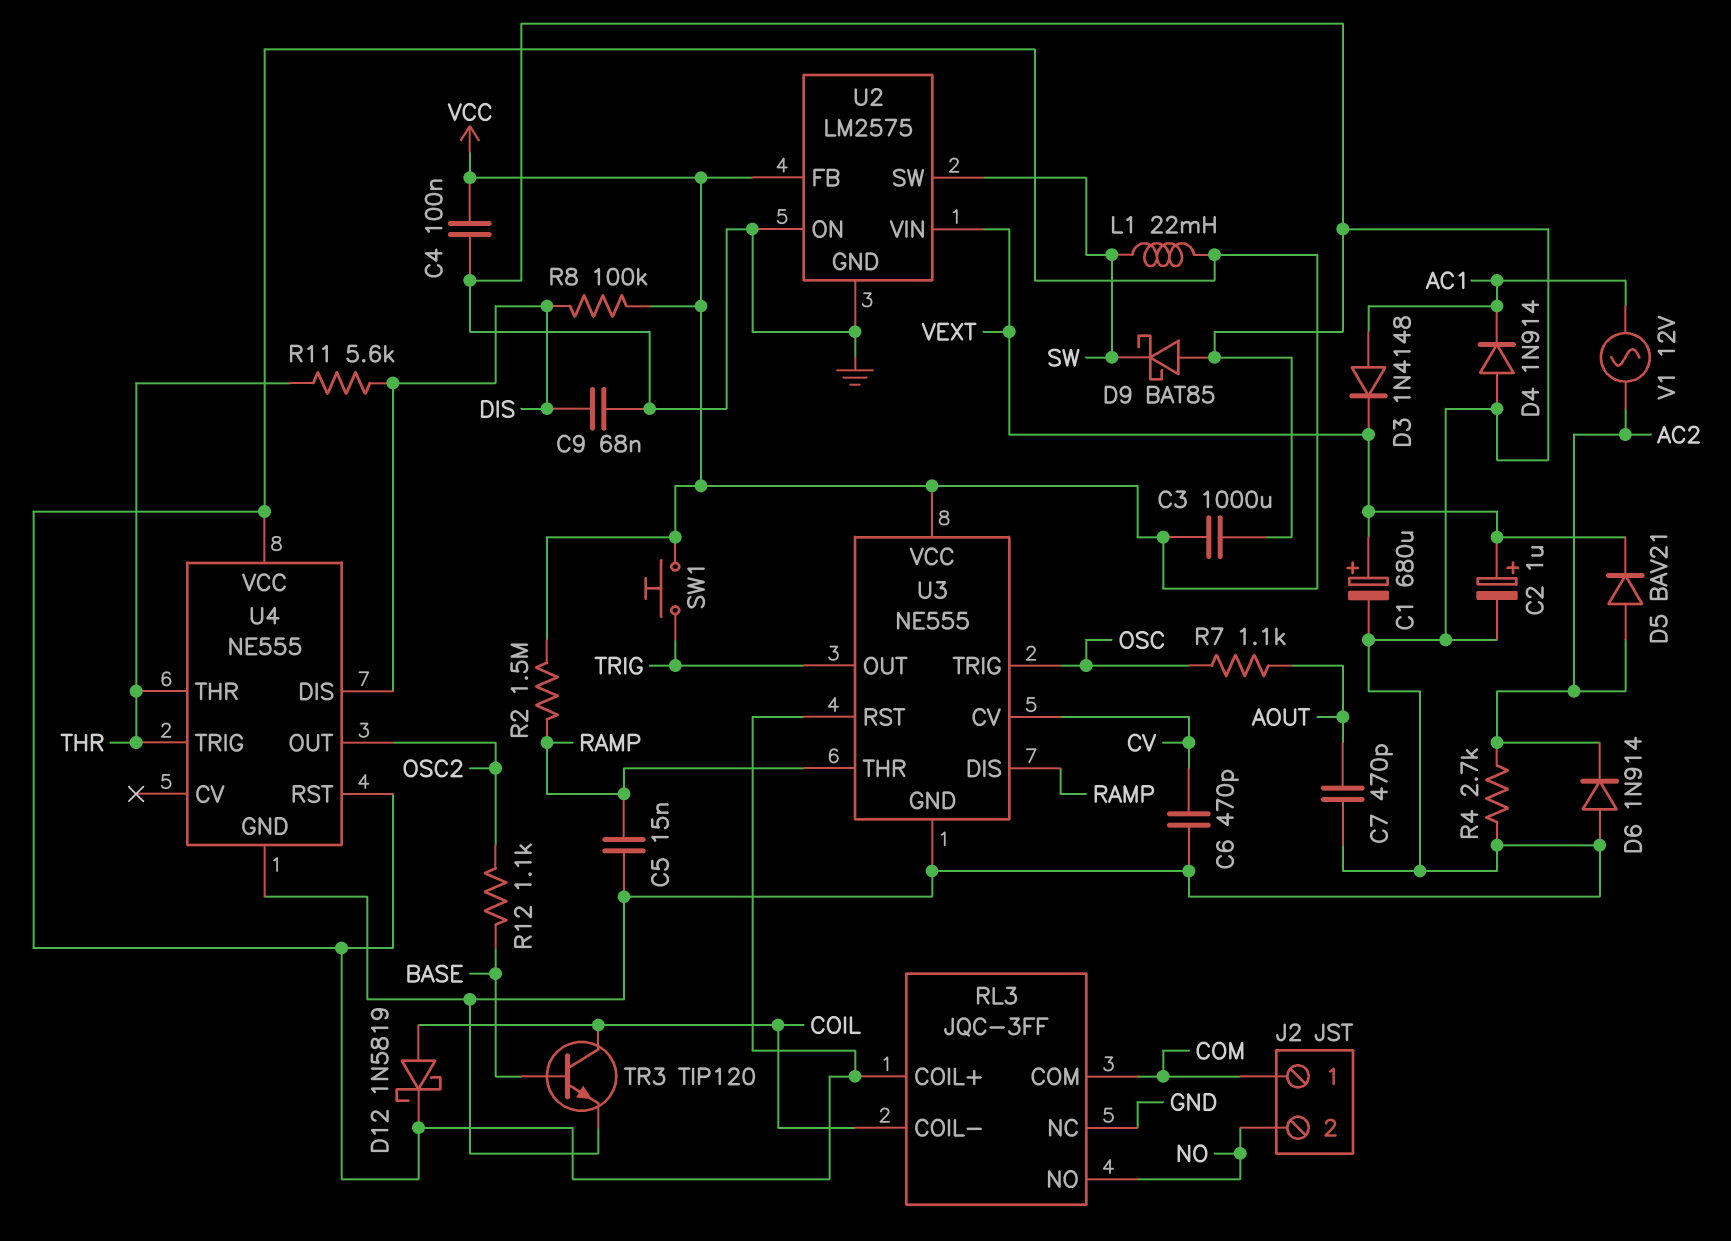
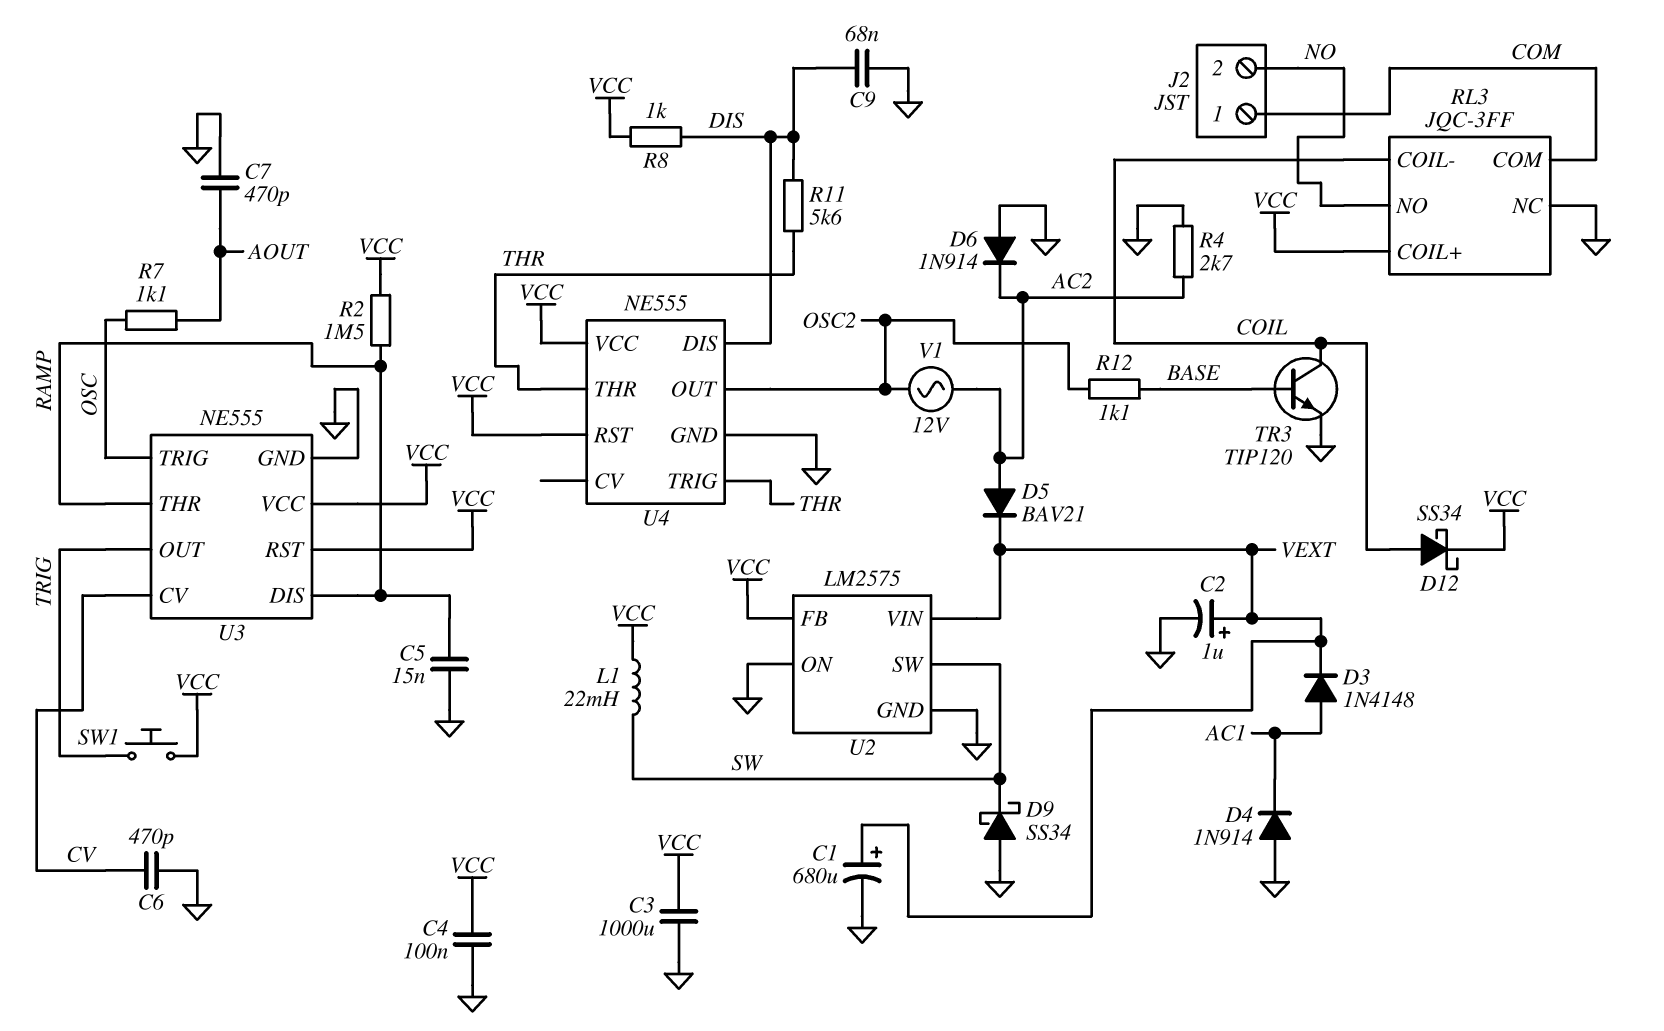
D9: schottky BAT85 (A GND, K SW) -> schottky SS34 (A GND, K SW)
D12: schottky 1N5819 (A COIL, K VCC) -> schottky SS34 (A COIL, K VCC)
R8: 100k (DIS, VCC) -> 1k (DIS, VCC)
V1: AC 12V (AC1, AC2) -> AC 12V (AC2, OSC2)

